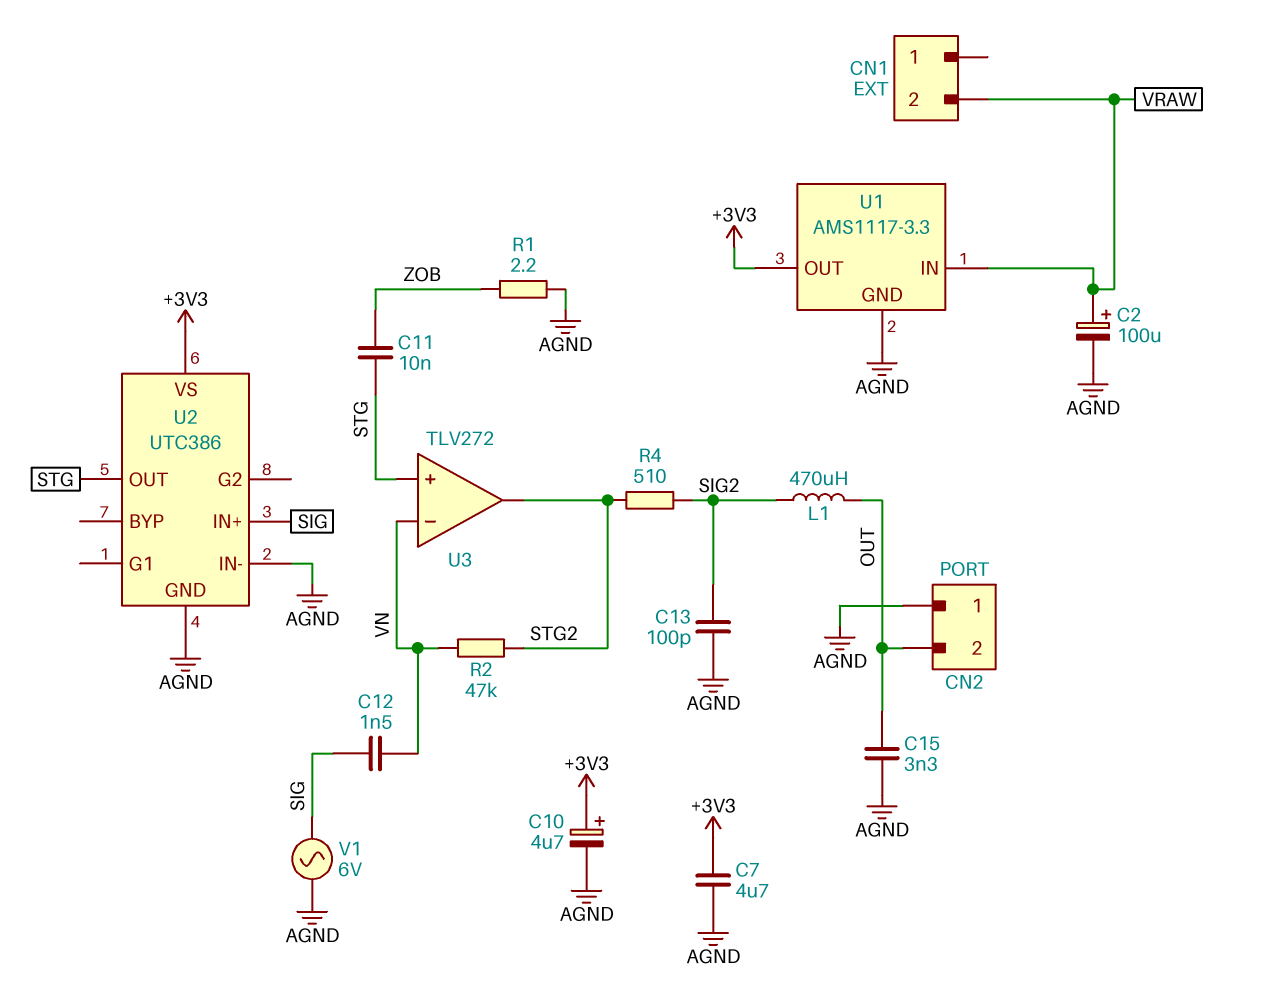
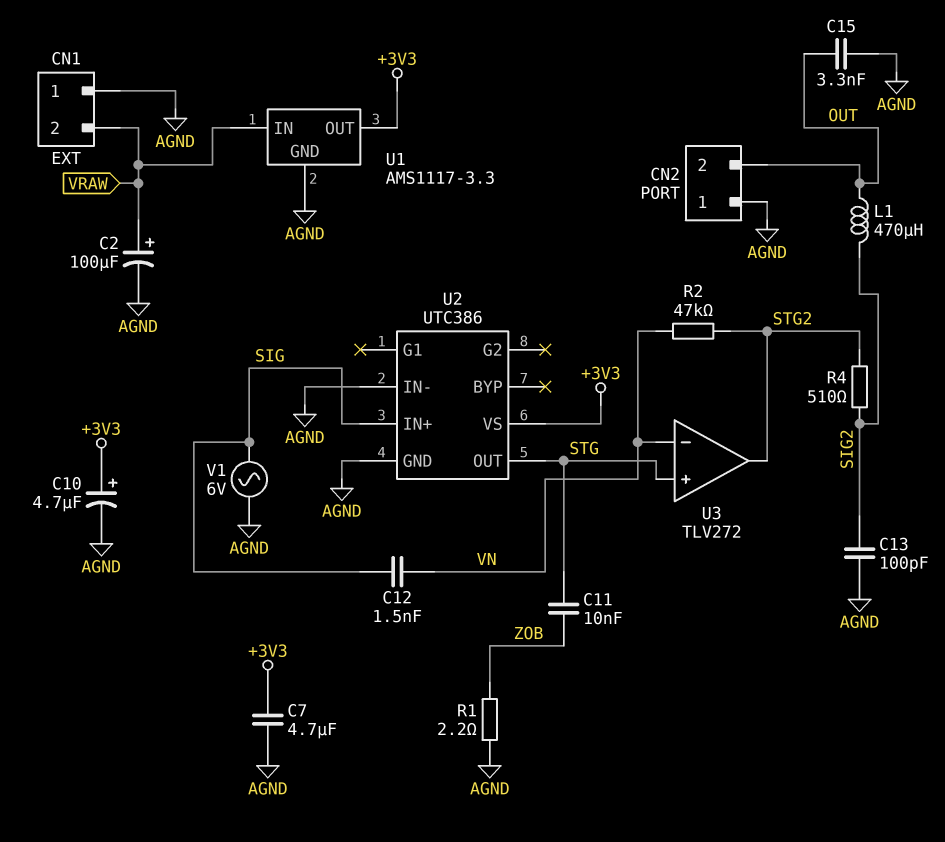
CN1 pin 1: none -> AGND

